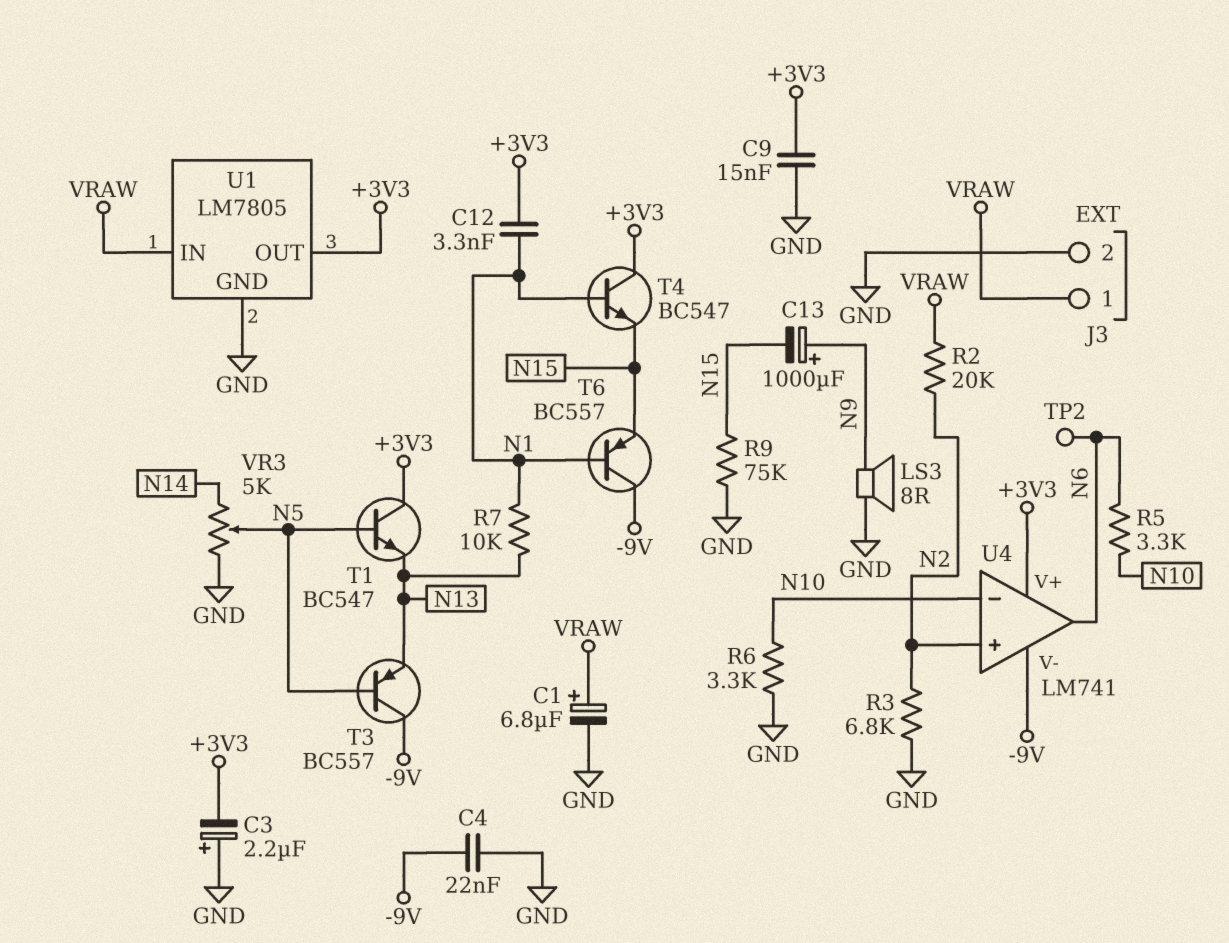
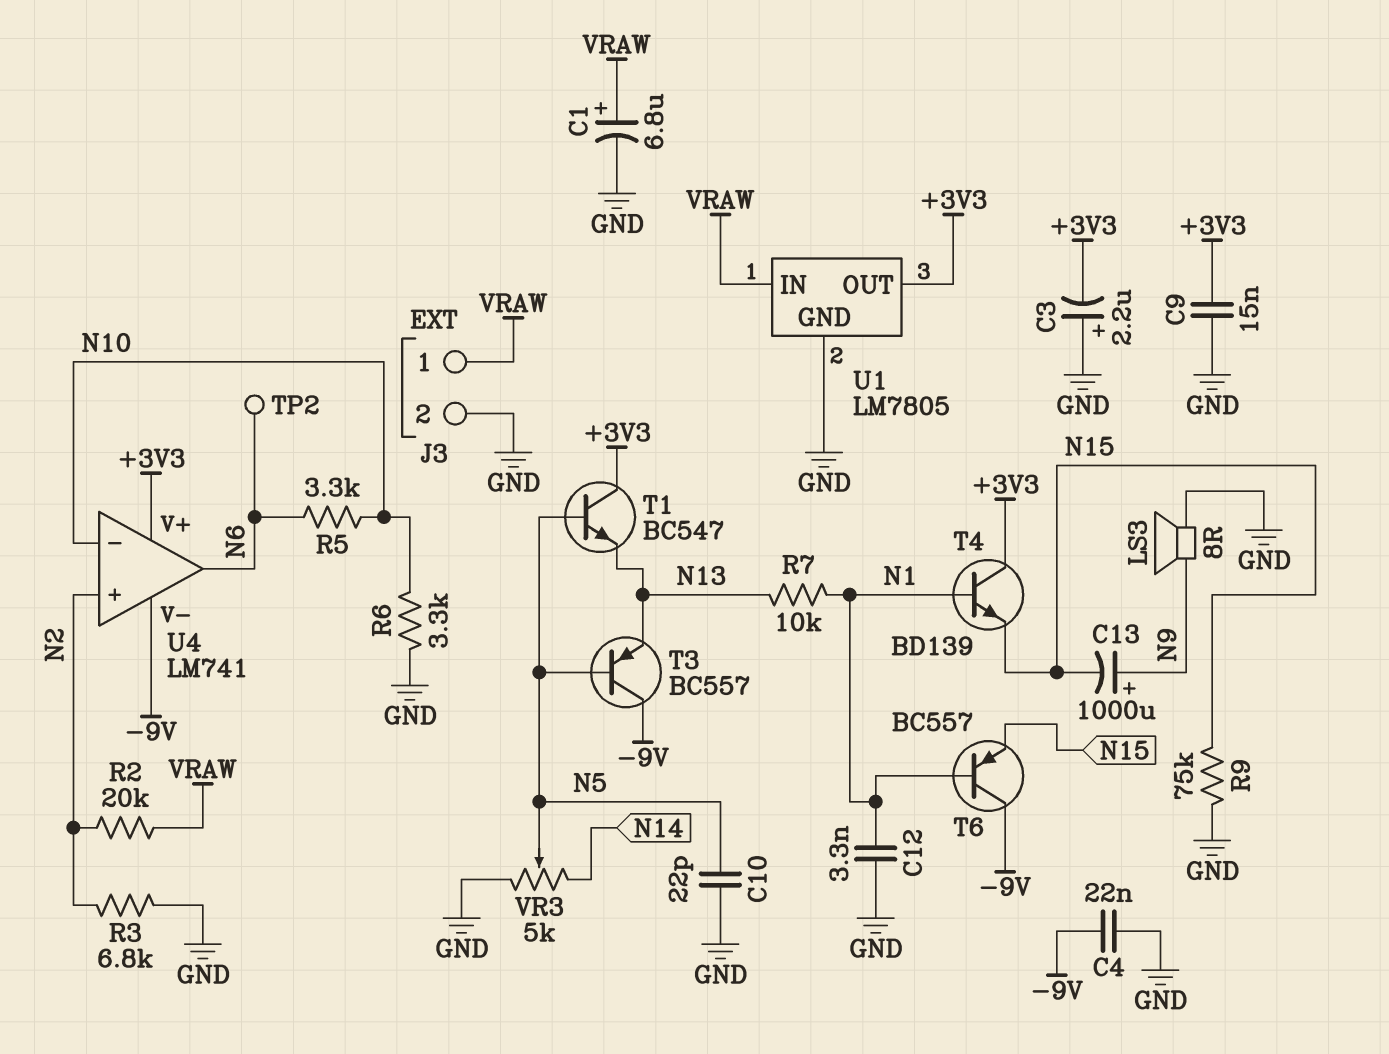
C10: none -> 22pF (GND, N5)
C12: 3.3nF (+3V3, N1) -> 3.3nF (GND, N1)
T4: NPN BC547 (B N1, C +3V3, E N15) -> NPN BD139 (B N1, C +3V3, E N15)

